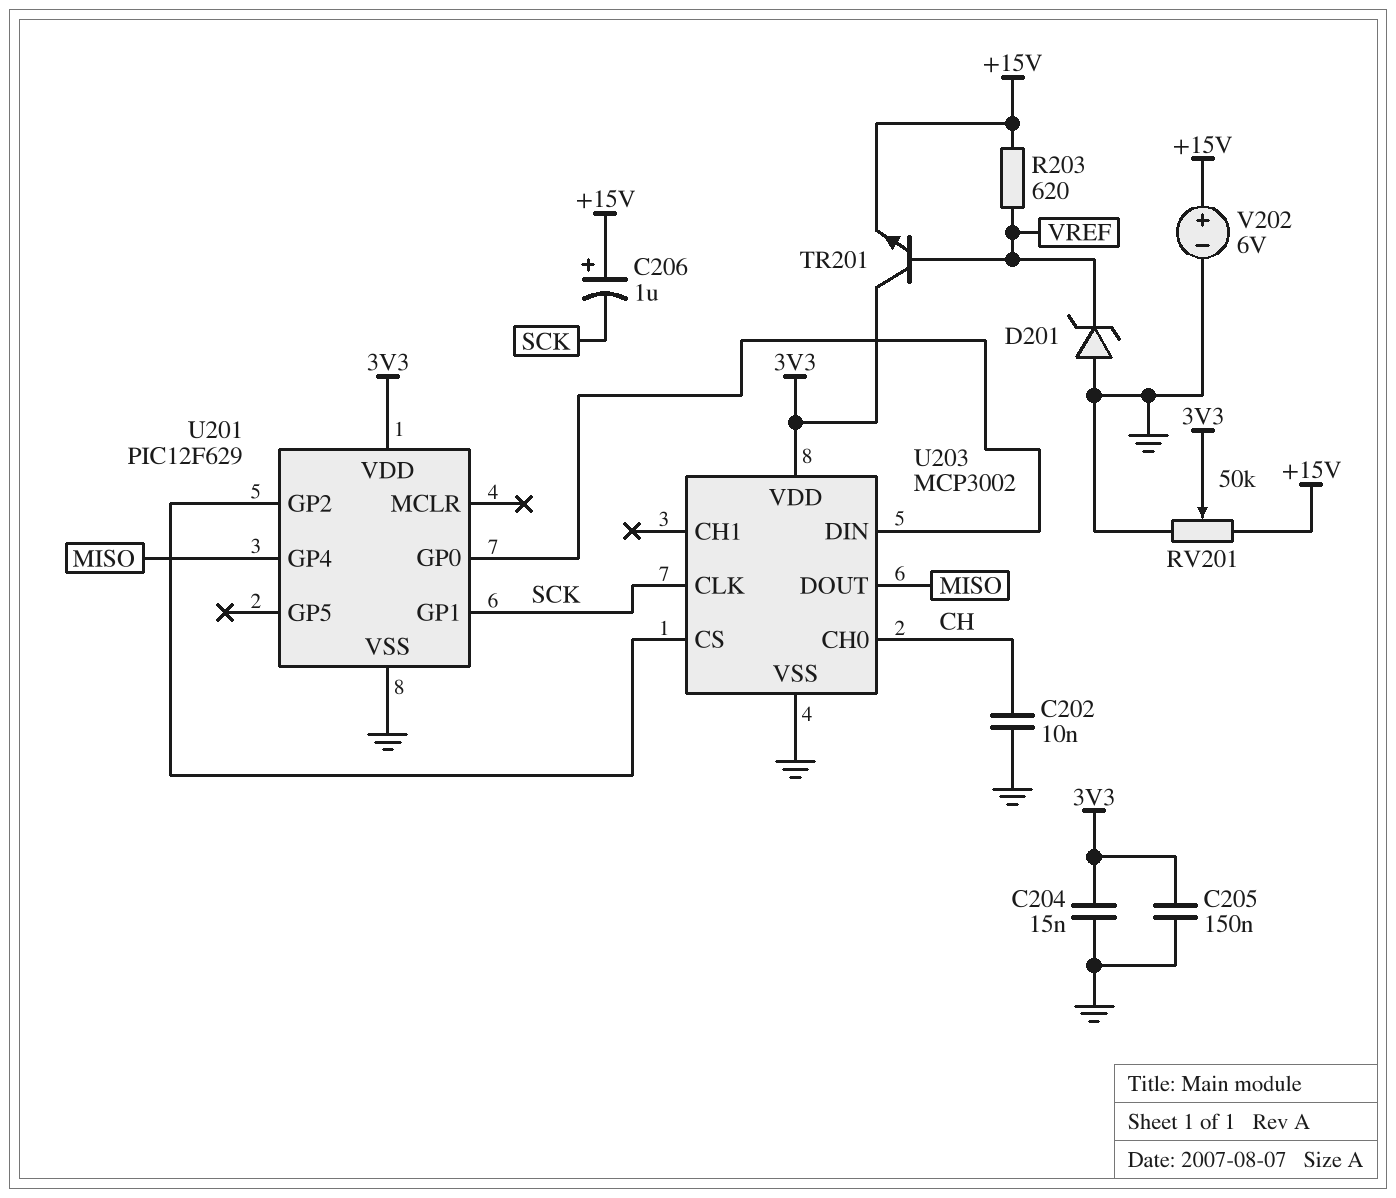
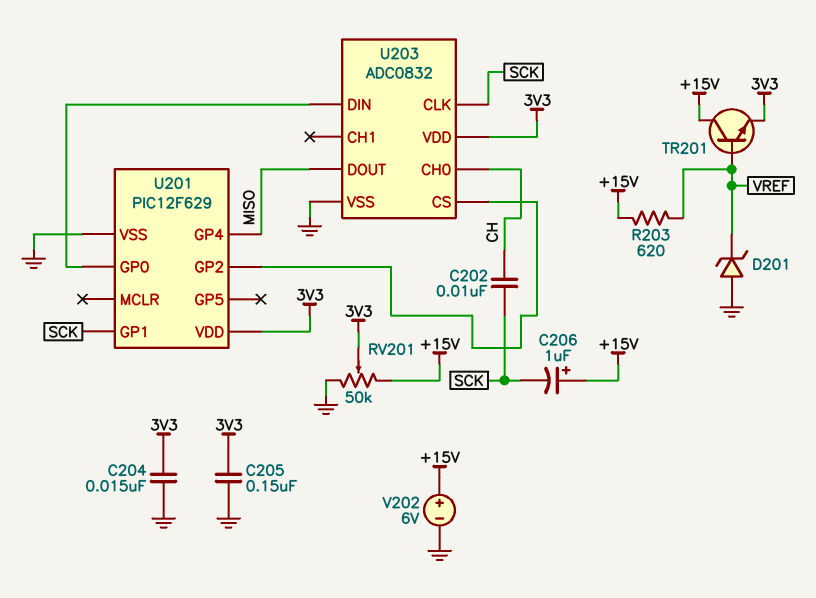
C202: 10nF (CH, GND) -> 10nF (CH, SCK)
TR201: NPN (B VREF, C 3V3, E +15V) -> NPN (B VREF, C +15V, E 3V3)
U203: MCP3002 -> ADC0832

